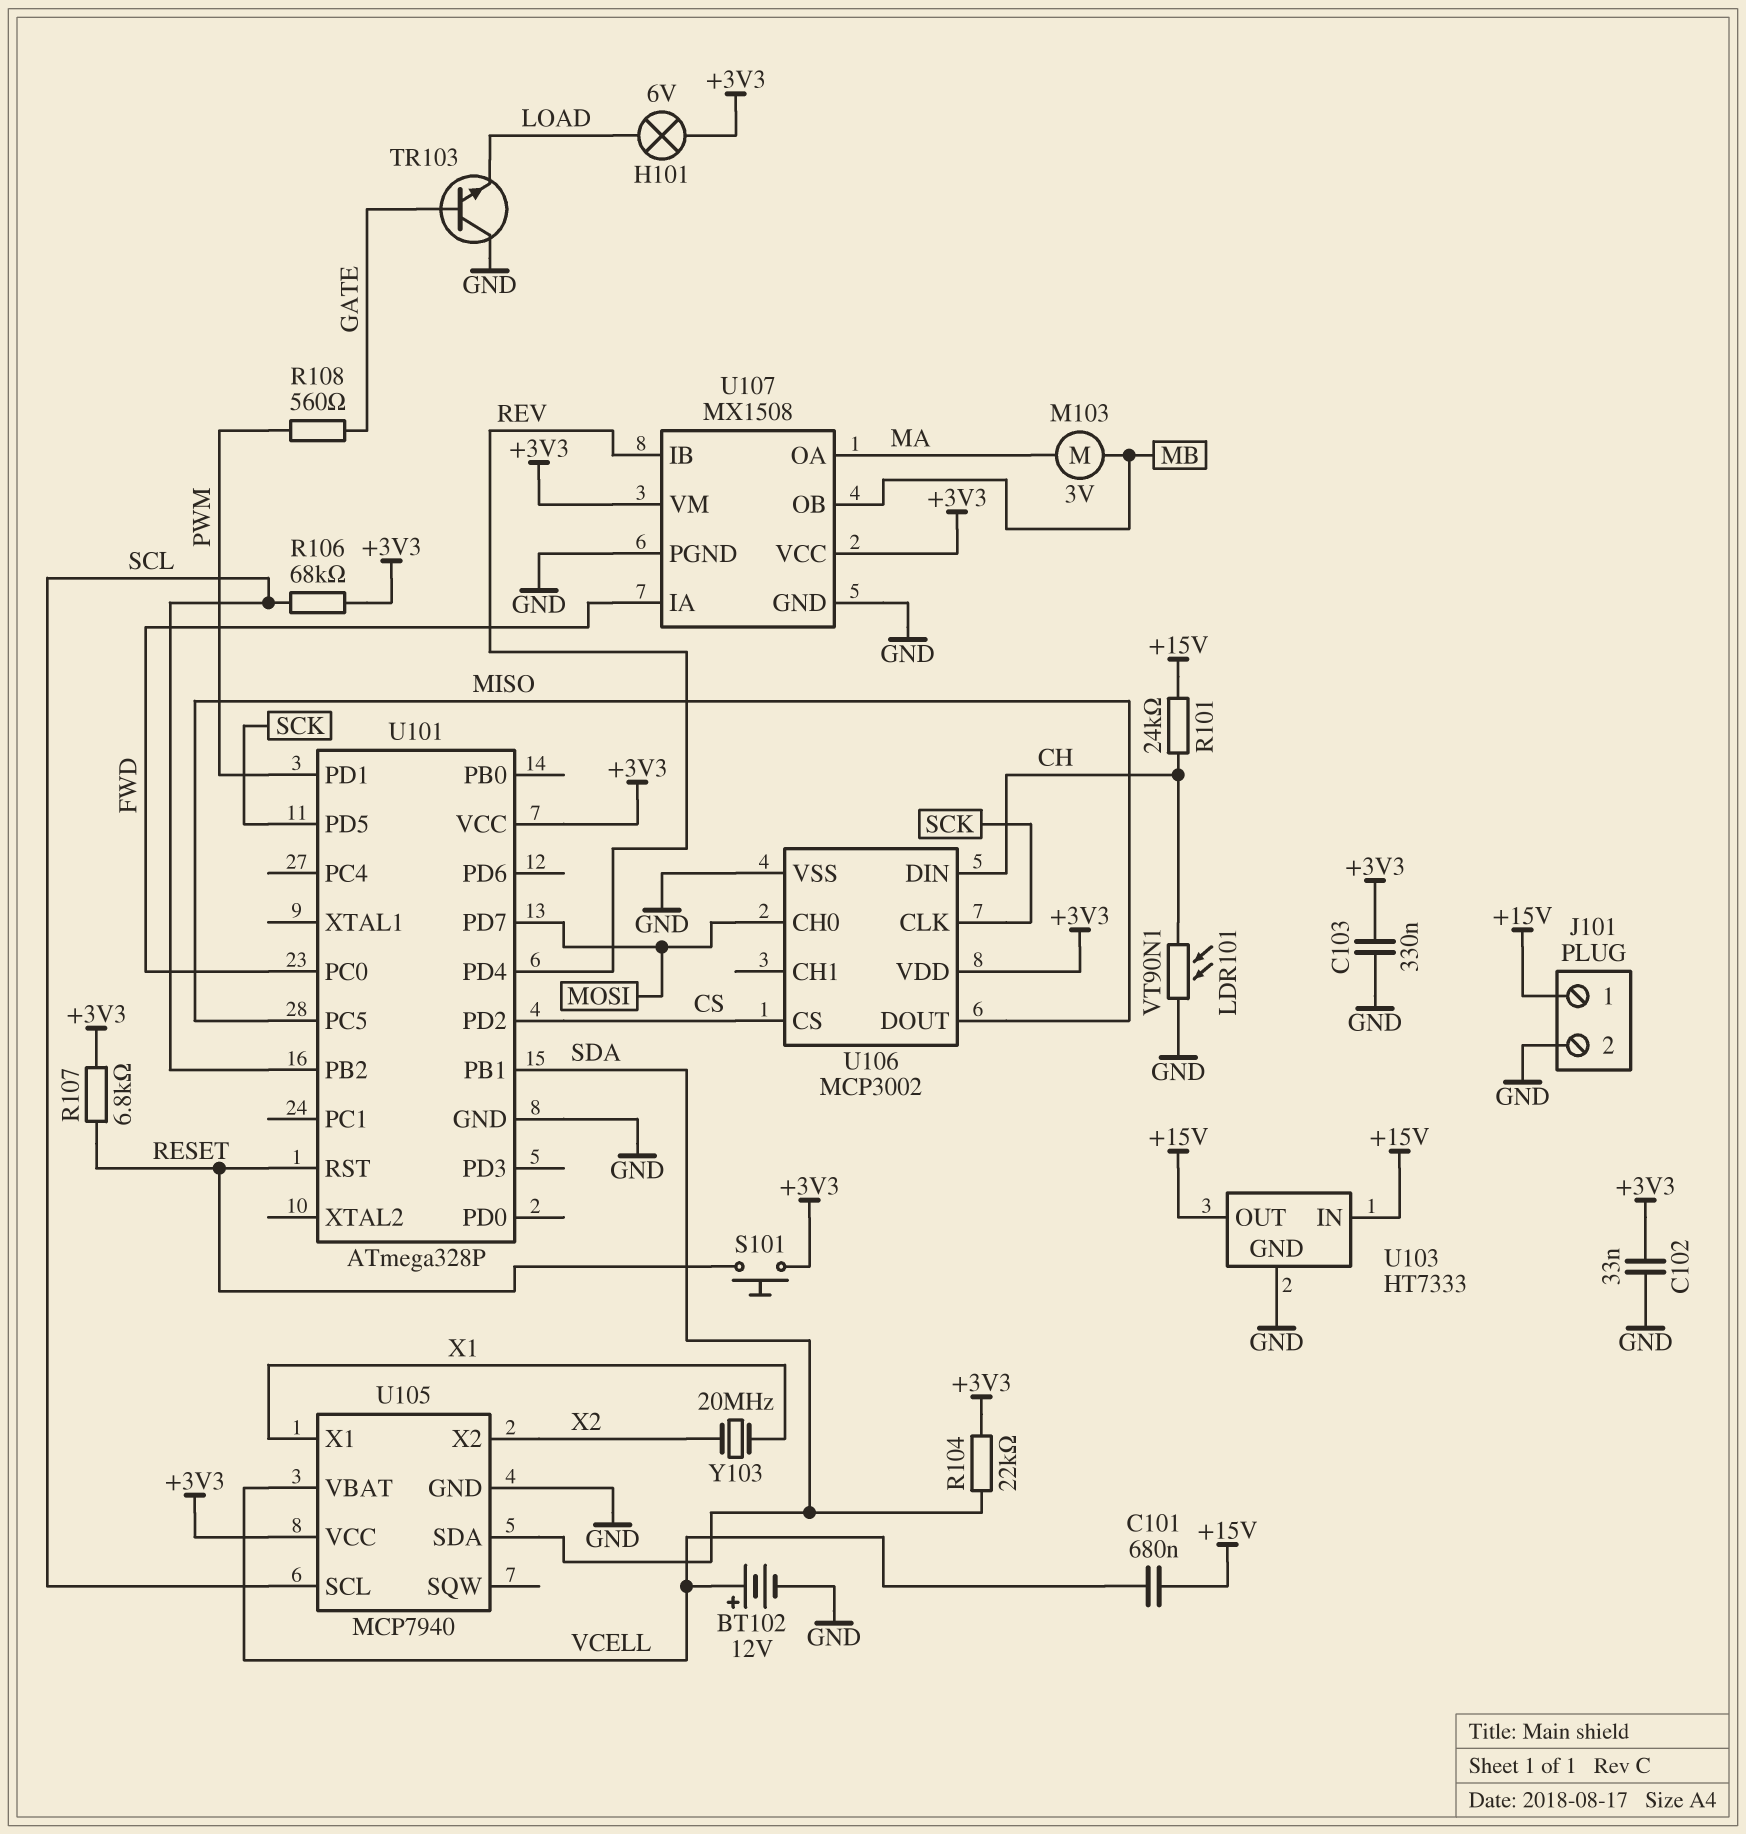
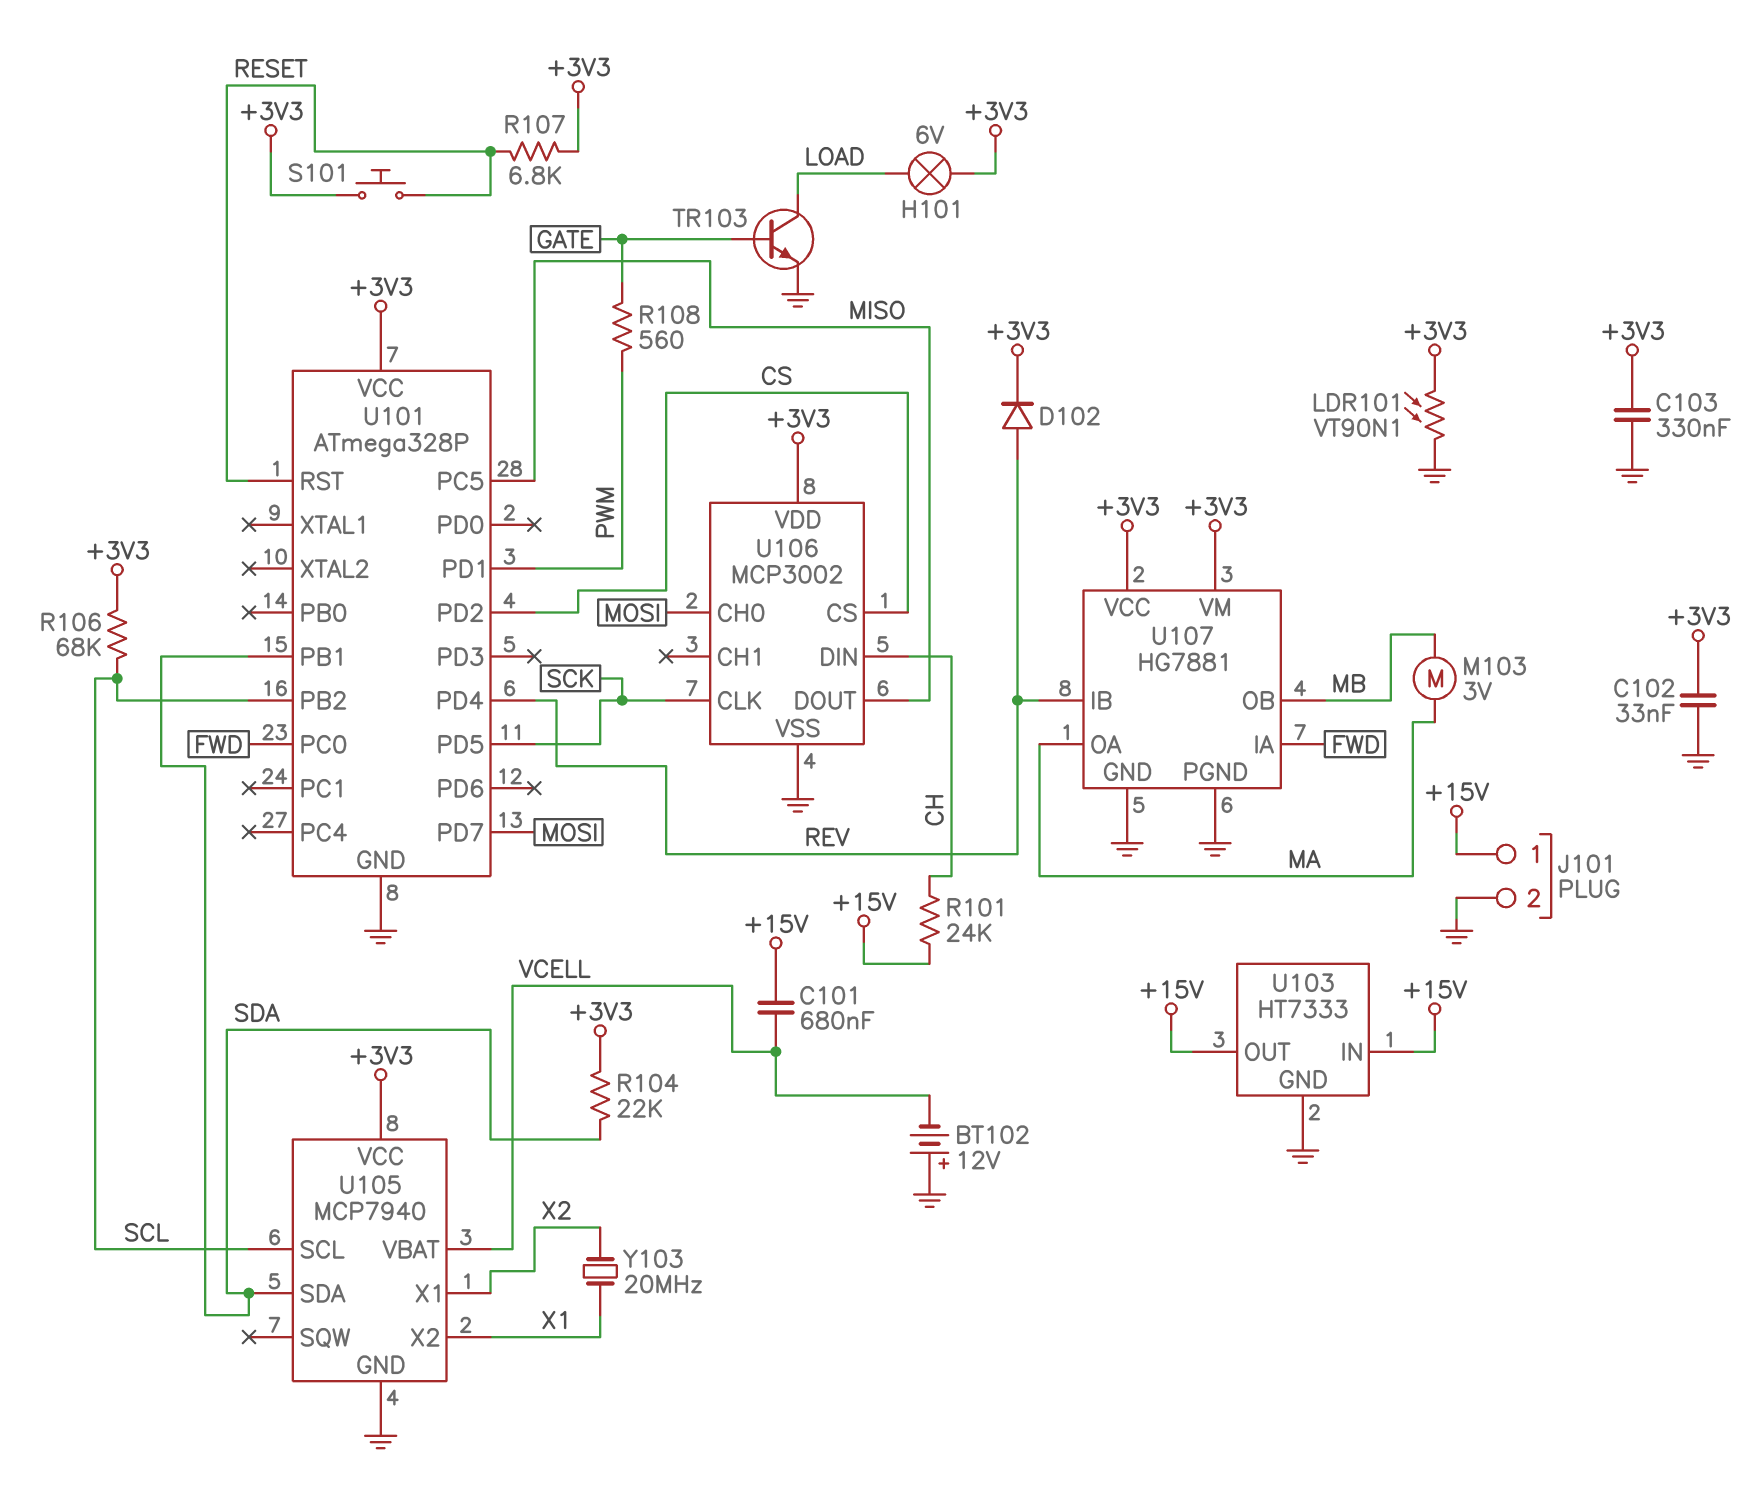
BT102: 12V (plus VCELL, minus GND) -> 12V (plus GND, minus VCELL)
D102: none -> diode (A REV, K +3V3)
LDR101: VT90N1 (CH, GND) -> VT90N1 (+3V3, GND)
TR103: NPN (B GATE, C GND, E LOAD) -> NPN (B GATE, C LOAD, E GND)
U105 pin X1: X1 -> X2
U105 pin X2: X2 -> X1
U107: MX1508 -> HG7881

